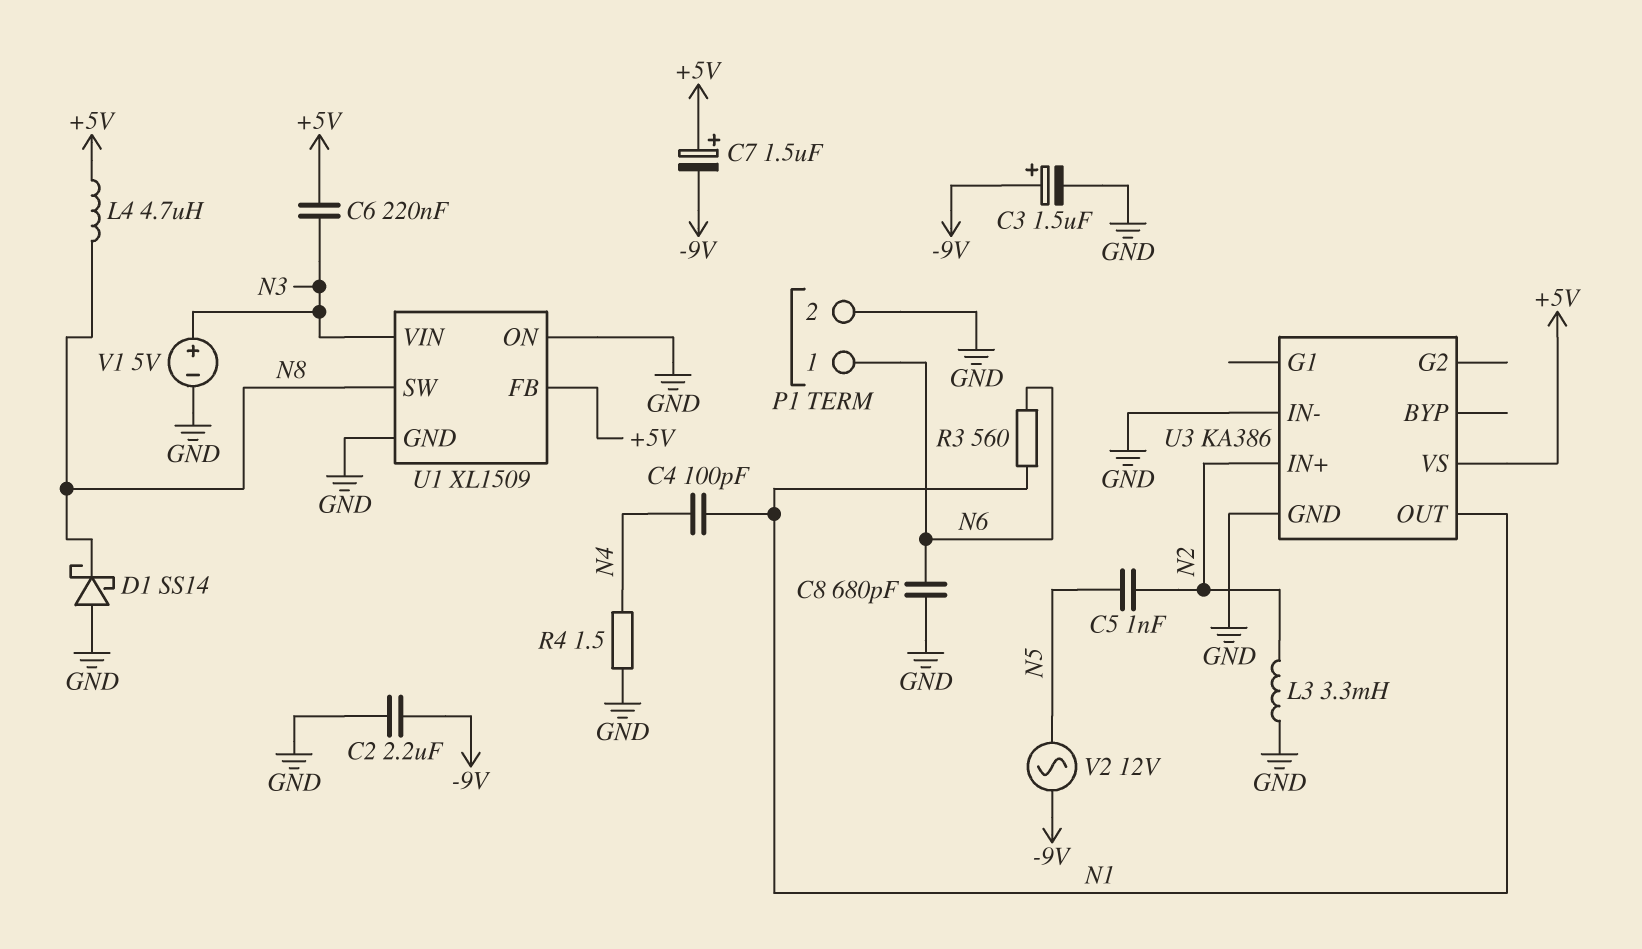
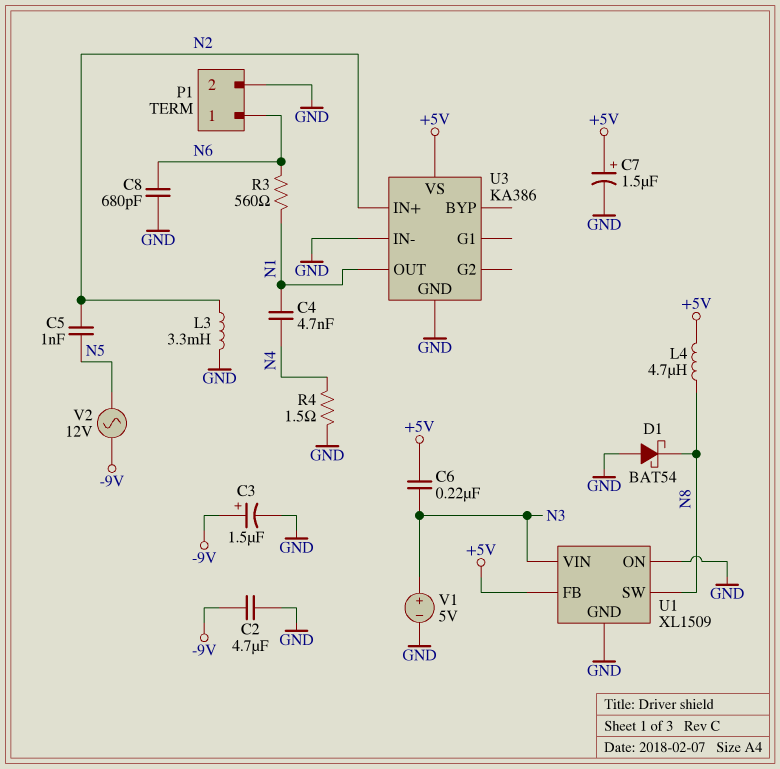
C2: 2.2uF (-9V, GND) -> 4.7uF (-9V, GND)
C4: 100pF (N1, N4) -> 4.7nF (N1, N4)
C7: 1.5uF (plus +5V, minus -9V) -> 1.5uF (plus +5V, minus GND)
D1: schottky SS14 (A GND, K N8) -> schottky BAT54 (A GND, K N8)

